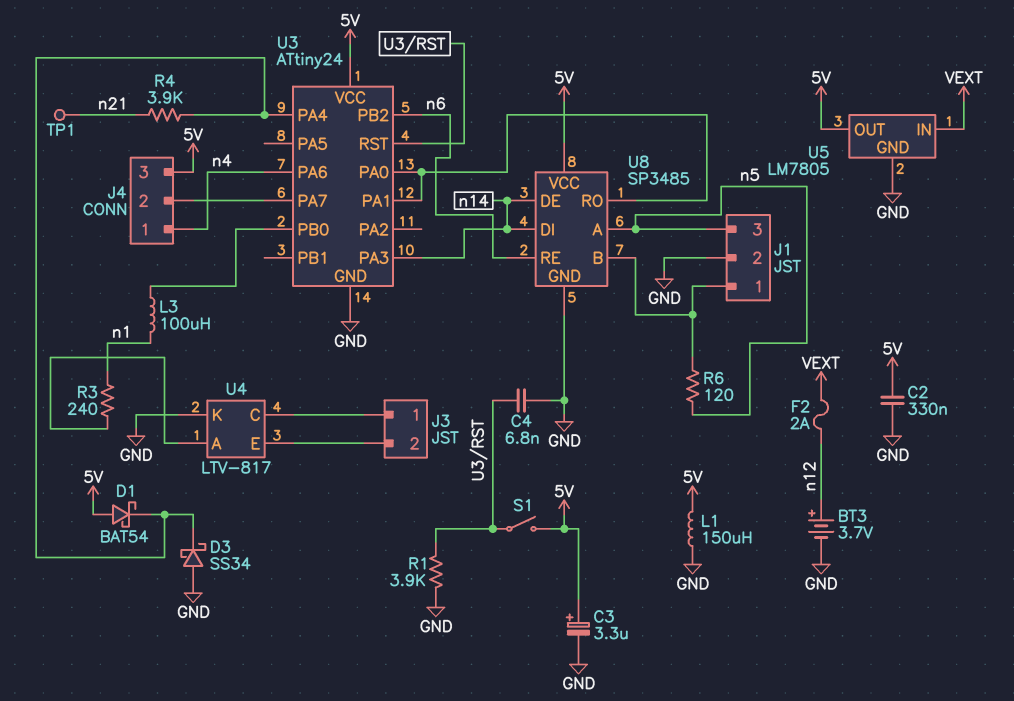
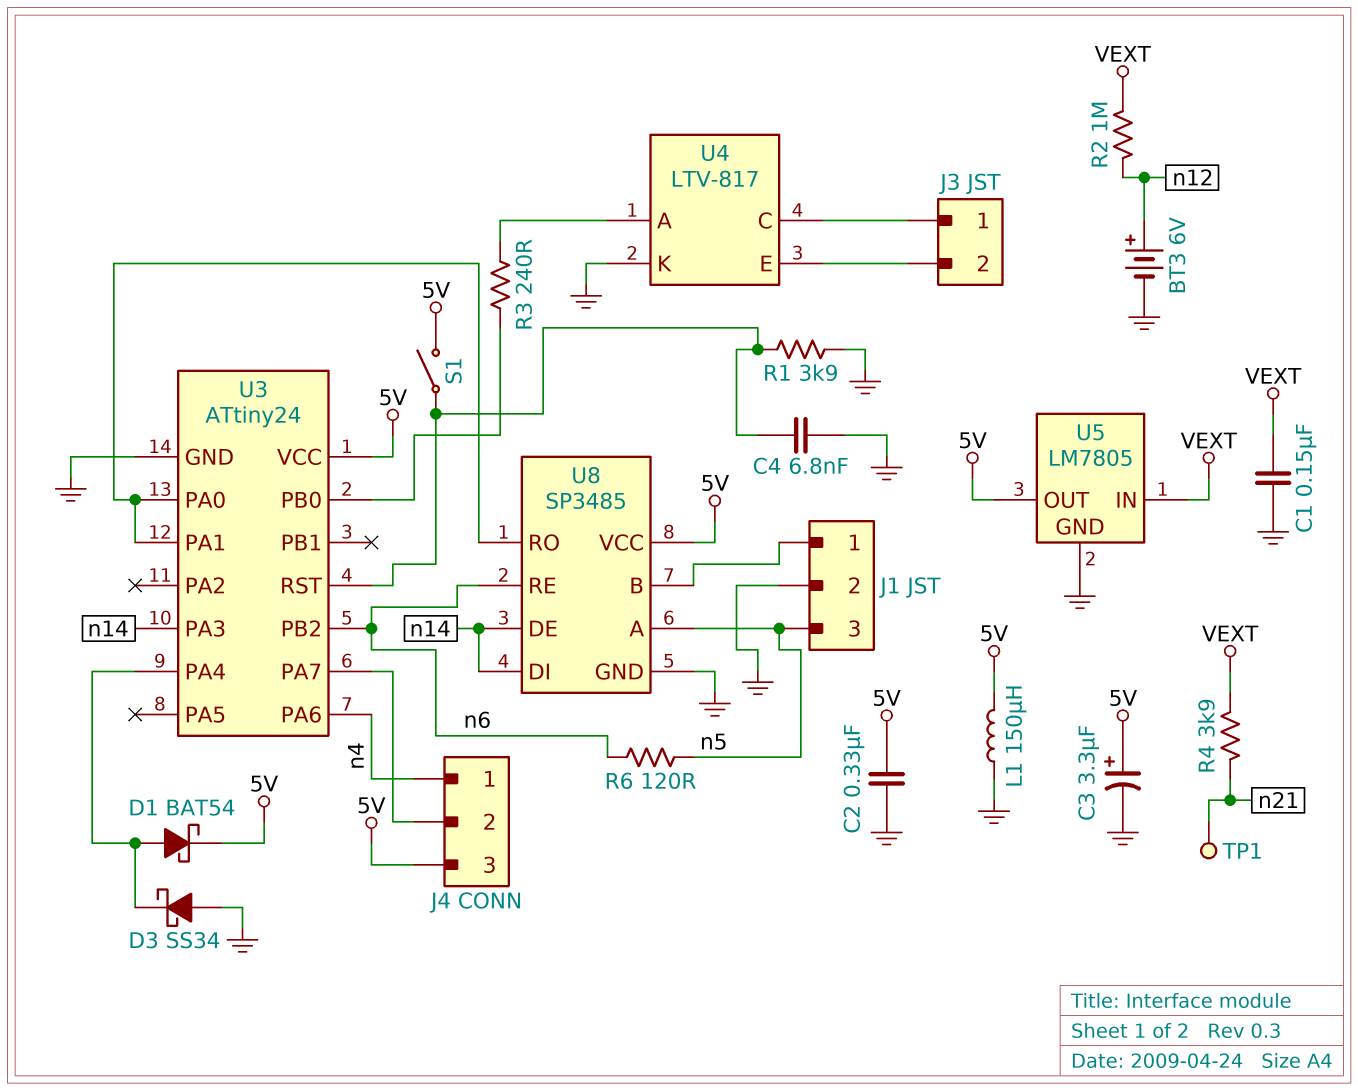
BT3: 3.7V (plus n12, minus GND) -> 6V (plus n12, minus GND)
C1: none -> 150nF (GND, VEXT)
D1: schottky BAT54 (A 5V, K U3/PA4) -> schottky BAT54 (A U3/PA4, K 5V)
F2: 2A (VEXT, n12) -> none
L3: 100uH (U3/PB0, n1) -> none
R2: none -> 1M (VEXT, n12)
R3: 240 (U4/A, n1) -> 240 (U3/PB0, U4/A)
R4: 3.9k (U3/PA4, n21) -> 3.9k (VEXT, n21)
R6: 120 (J1/1, n5) -> 120 (n5, n6)

